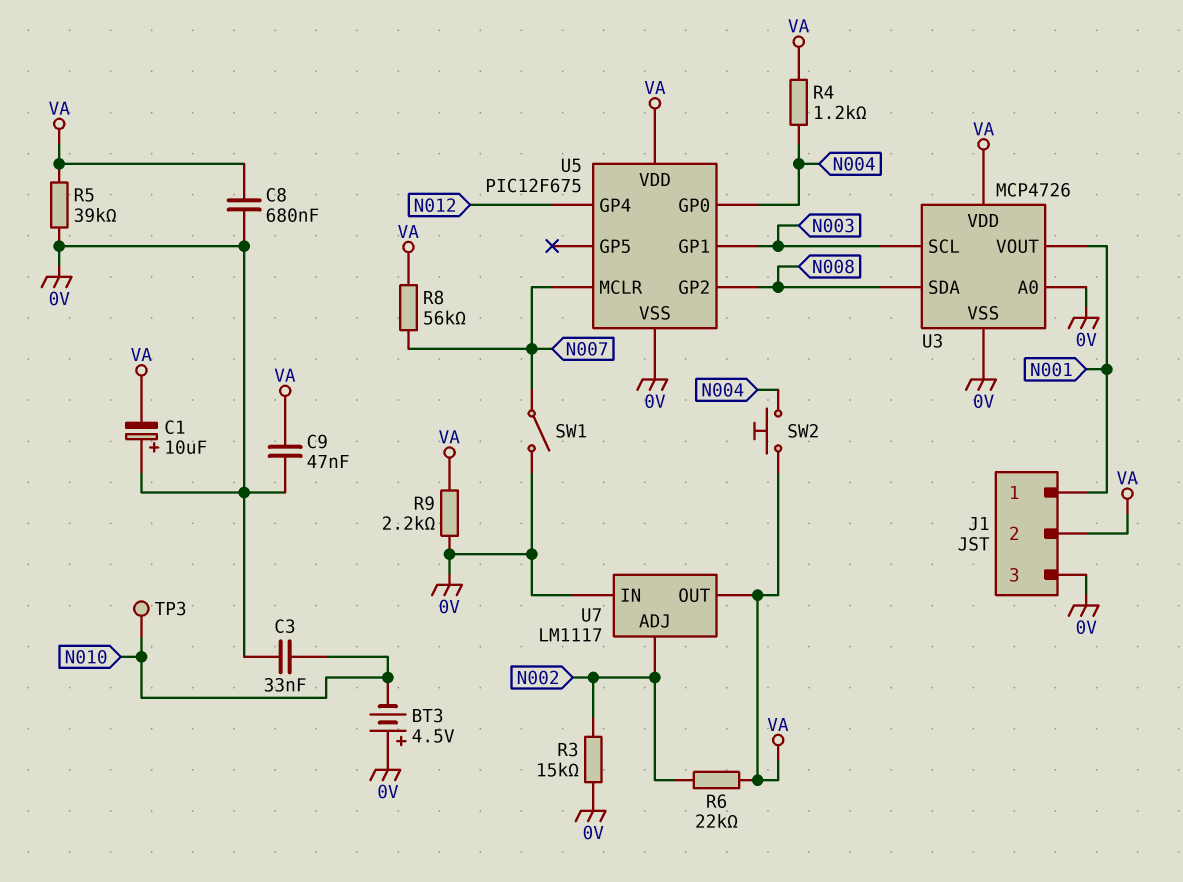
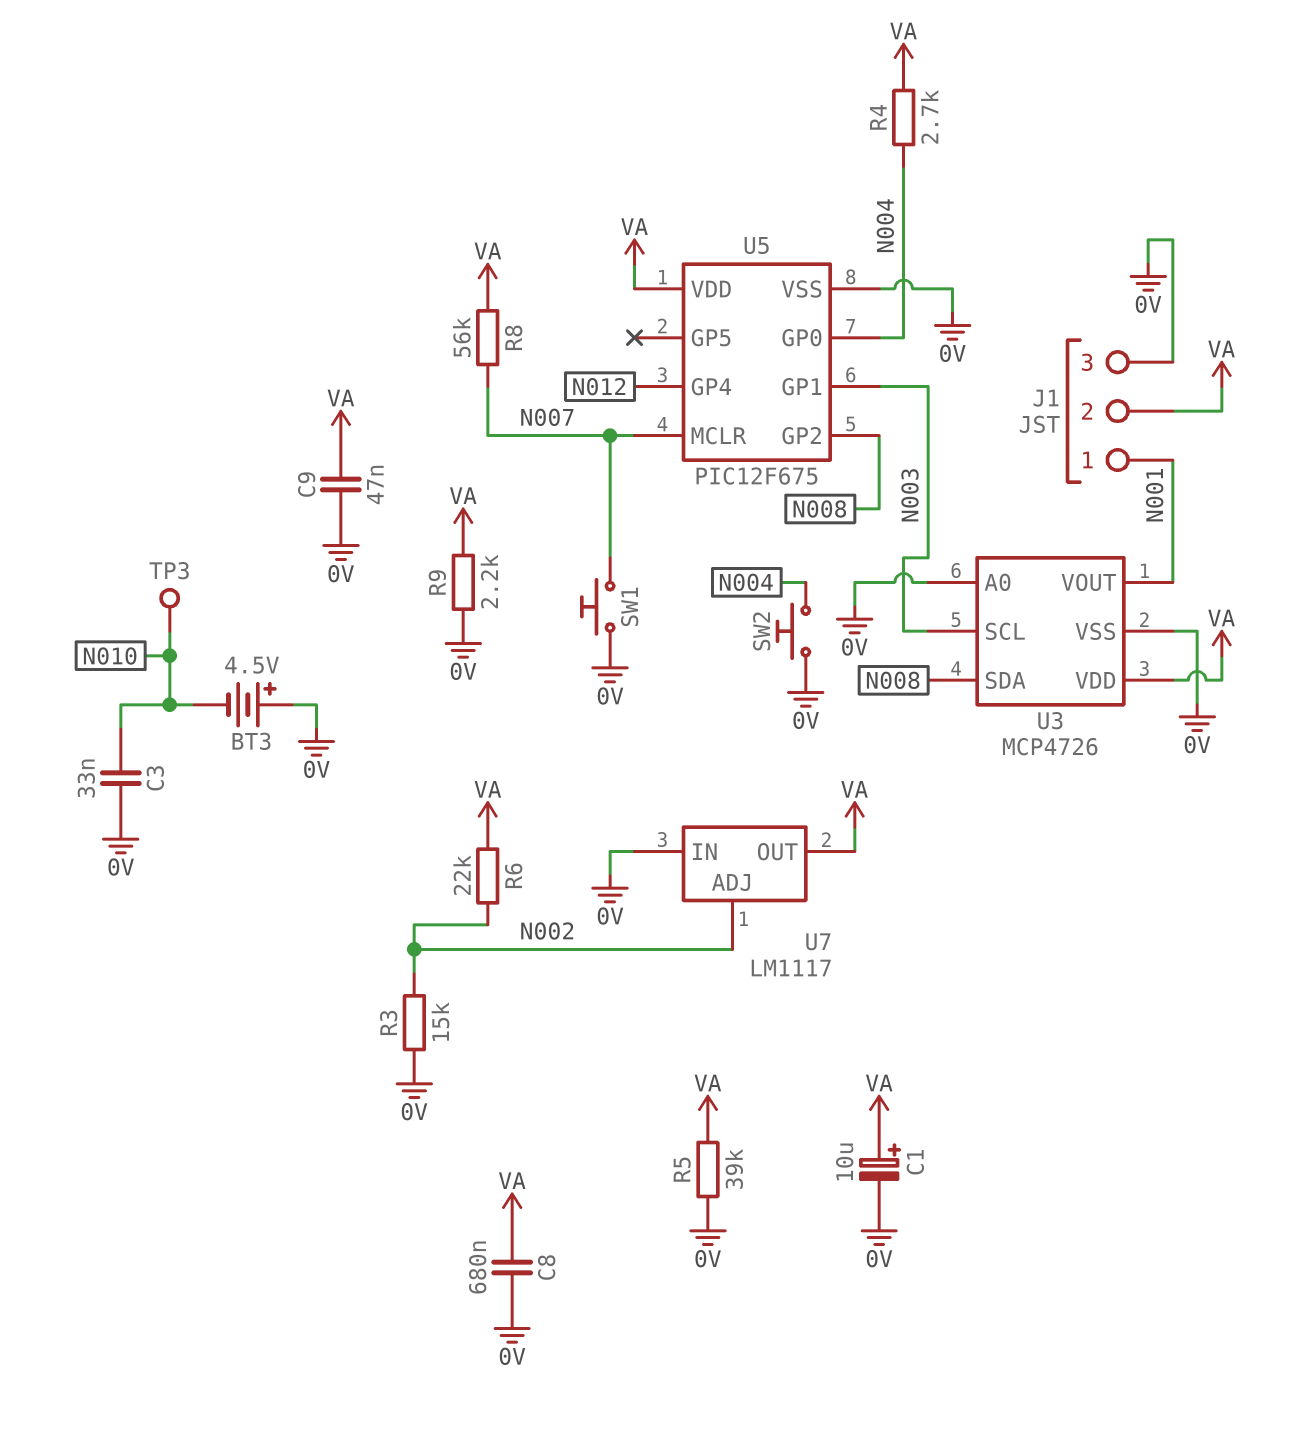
C1: 10uF (plus 0V, minus VA) -> 10uF (plus VA, minus 0V)
R4: 1.2k (N004, VA) -> 2.7k (N004, VA)
SW1: switch (0V, N007) -> button (0V, N007)
SW2: button (N004, VA) -> button (0V, N004)

